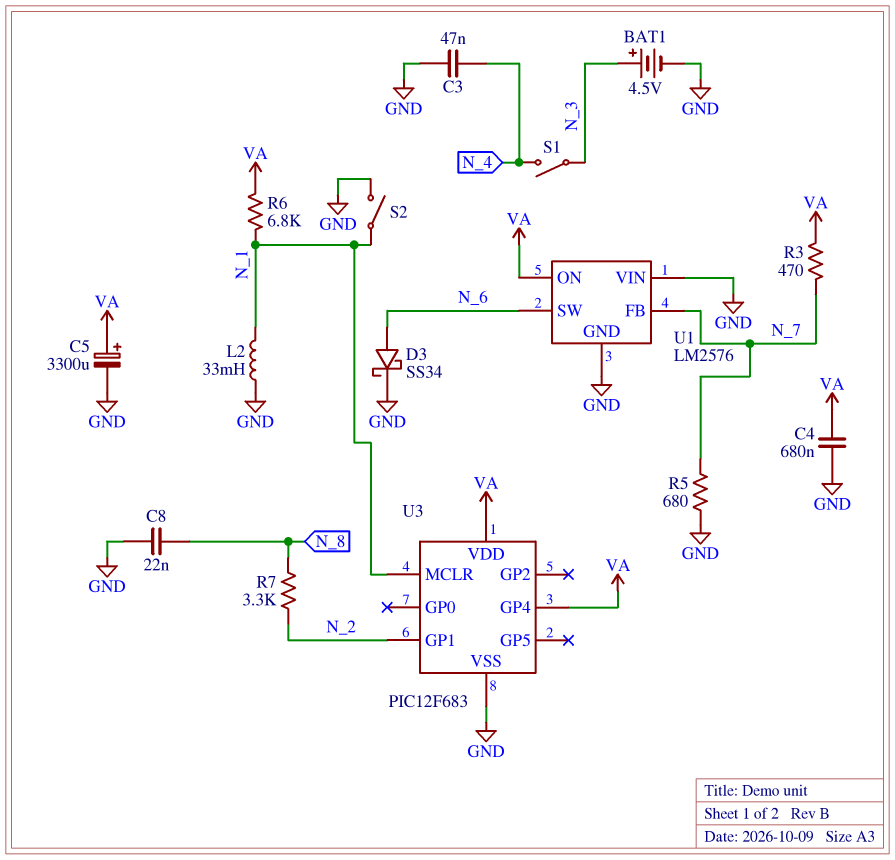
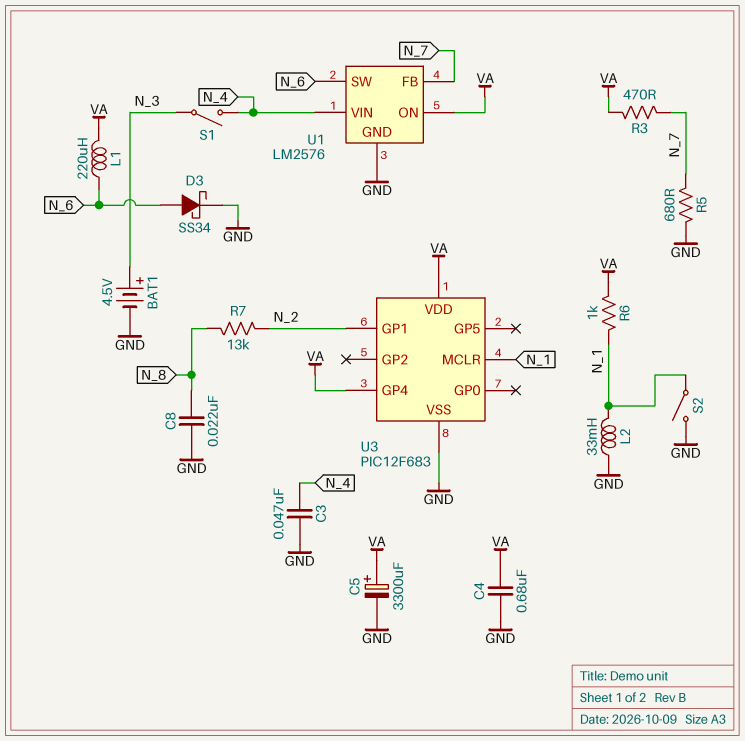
L1: none -> 220uH (N_6, VA)
R6: 6.8k (N_1, VA) -> 1k (N_1, VA)
R7: 3.3k (N_2, N_8) -> 13k (N_2, N_8)
U1 pin VIN: GND -> N_4

